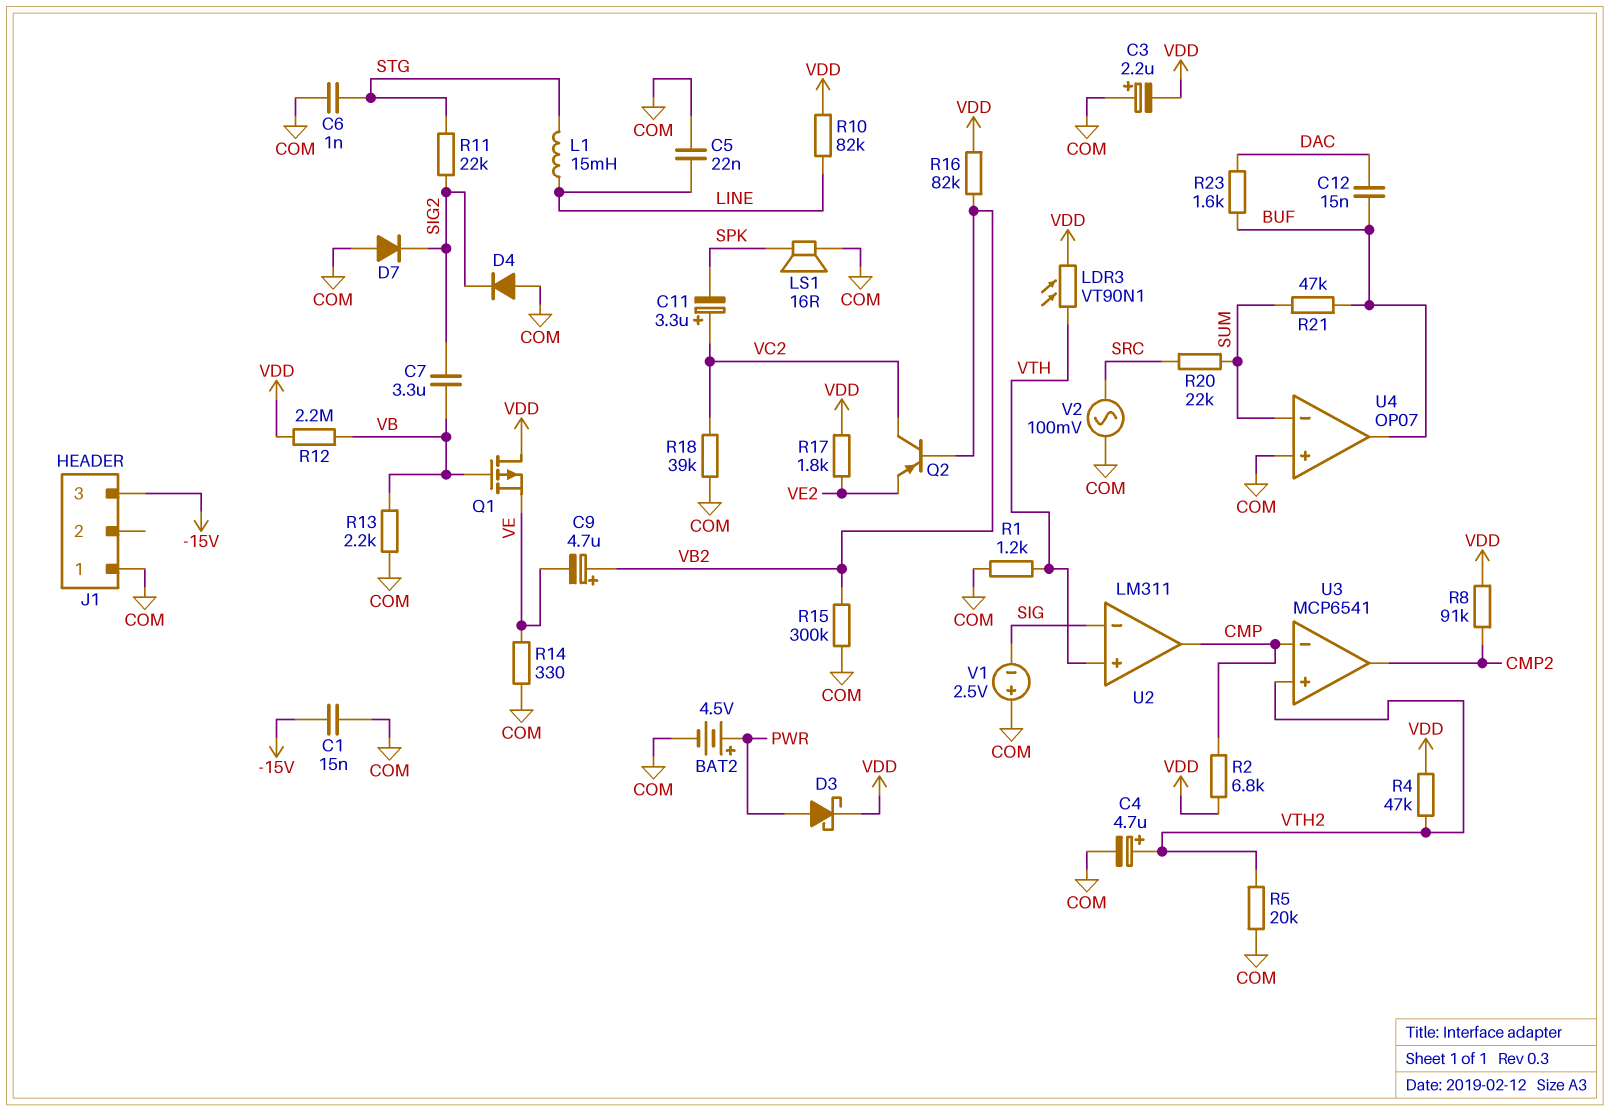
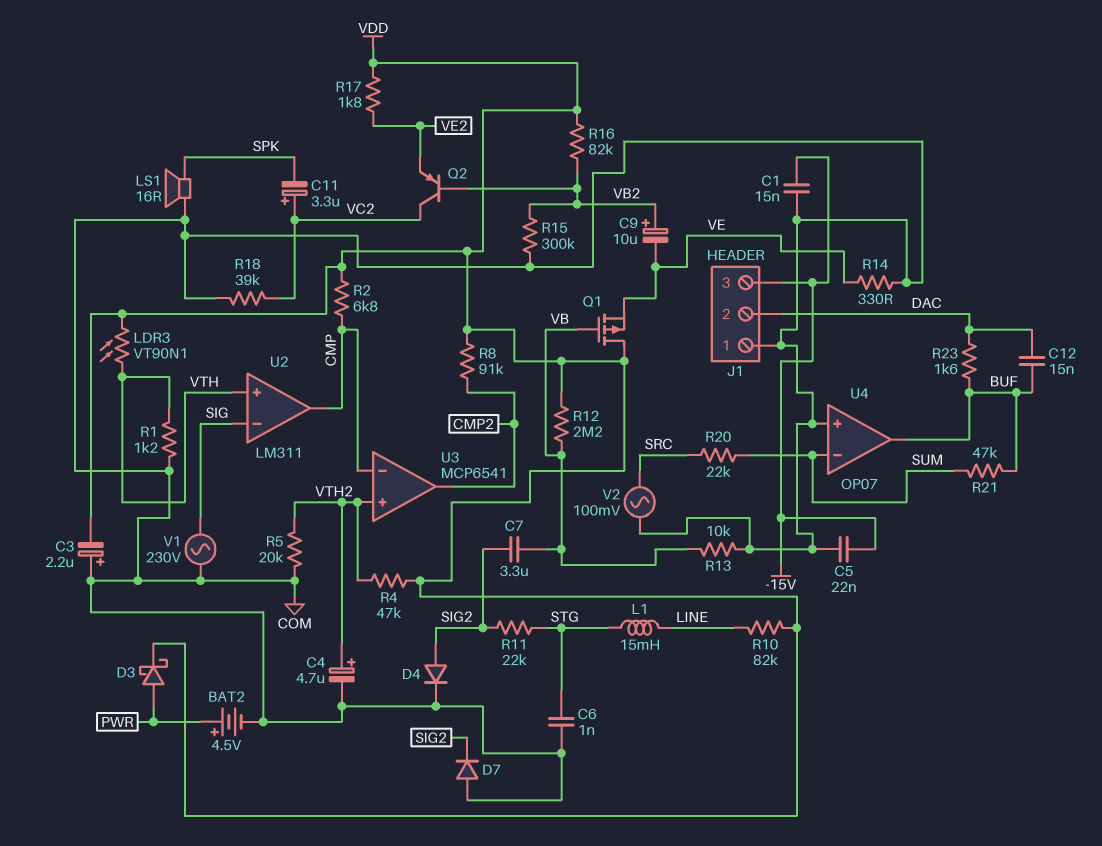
C5: 22nF (COM, LINE) -> 22nF (-15V, COM)
C9: 4.7uF (plus VB2, minus VE) -> 10uF (plus VB2, minus VE)
D4: diode (A COM, K SIG2) -> diode (A SIG2, K COM)
J1 pin 2: none -> DAC
R13: 2.2k (COM, VB) -> 10k (COM, VB)
V1: 2.5V (plus COM, minus SIG) -> AC 230V (COM, SIG)

